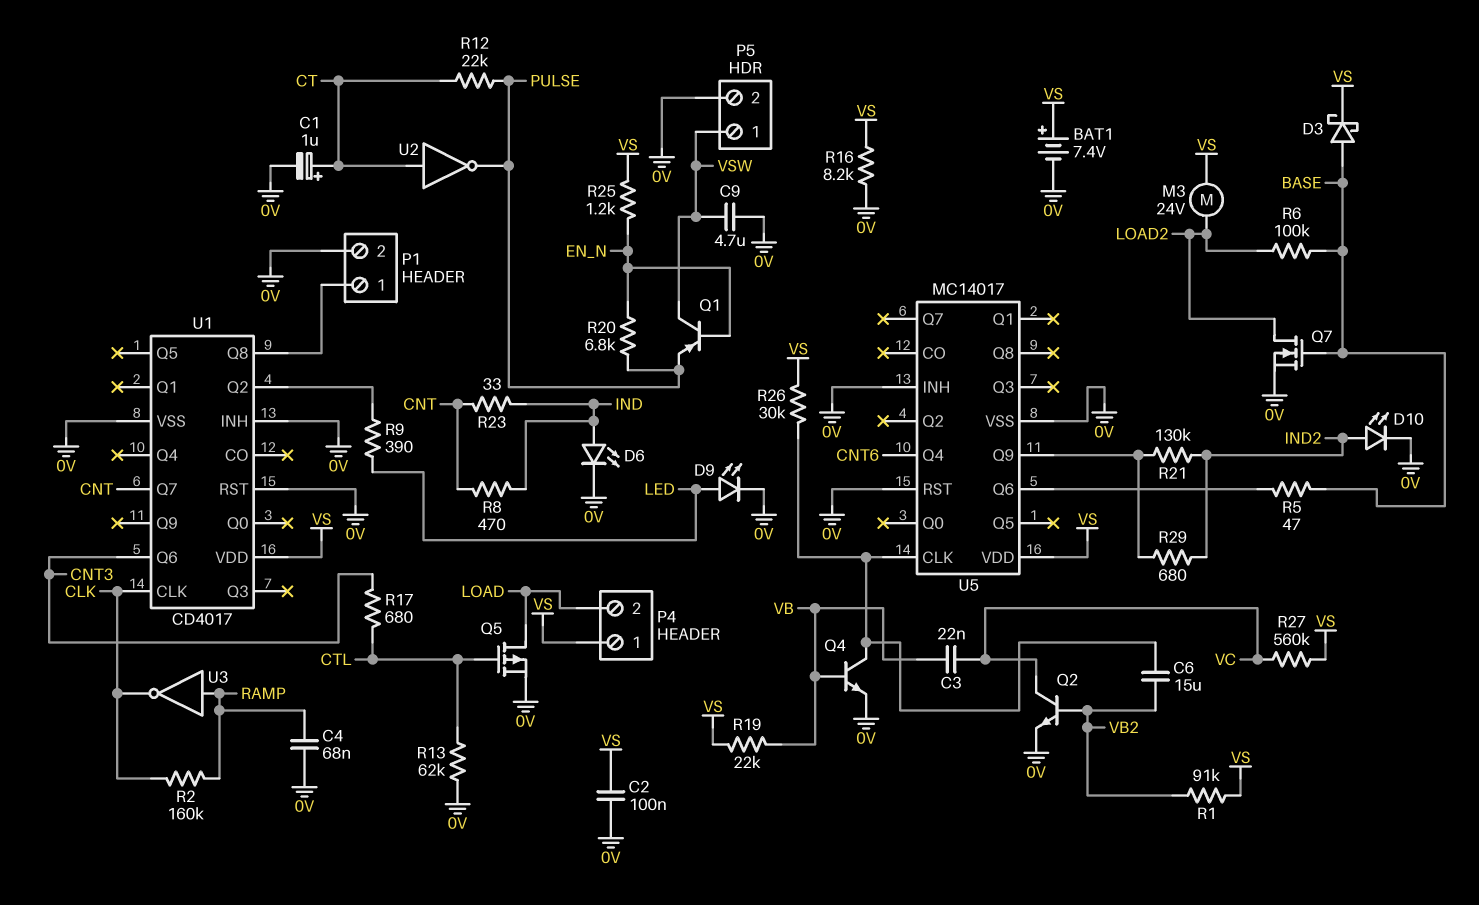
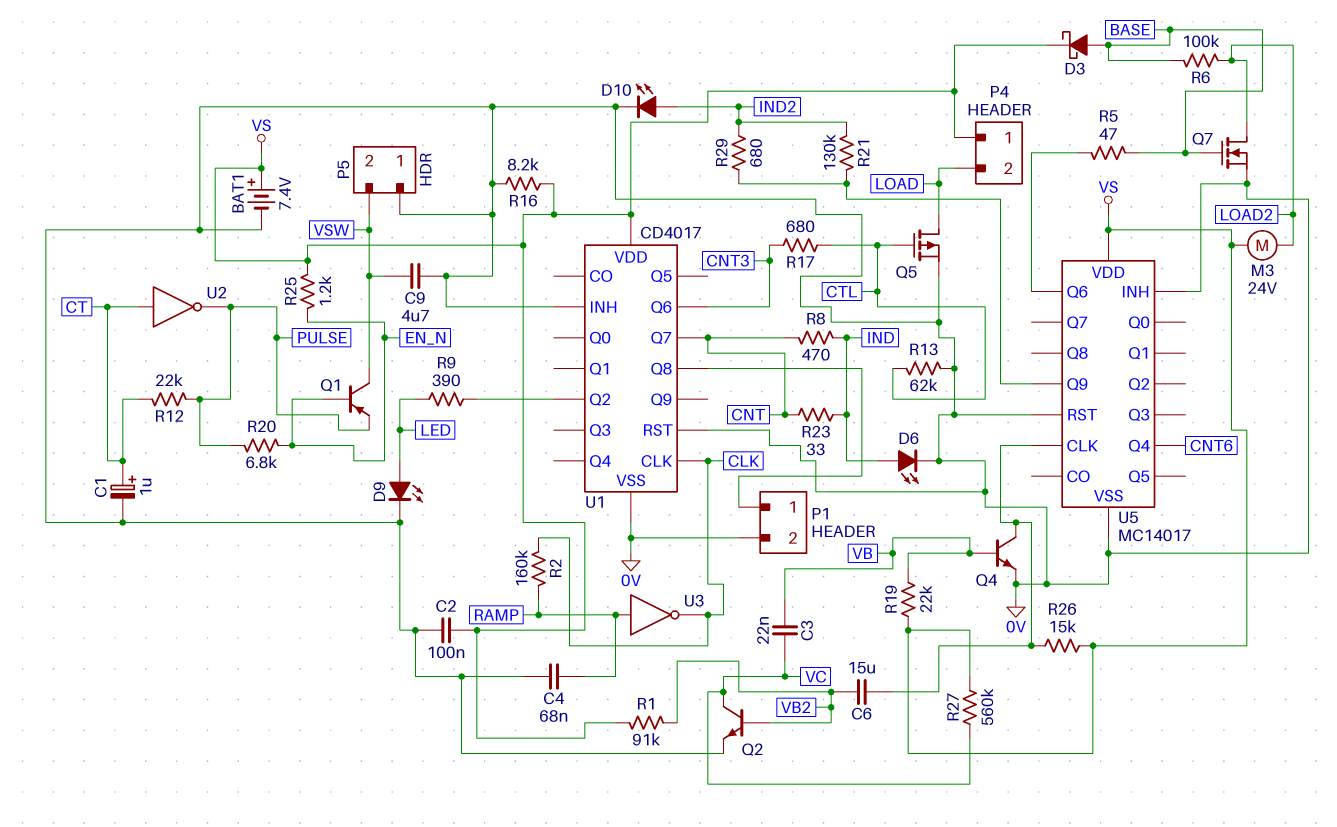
P5 pin 1: VSW -> 0V
P5 pin 2: 0V -> VSW
R26: 30k (U5/CLK, VS) -> 15k (U5/CLK, VS)

